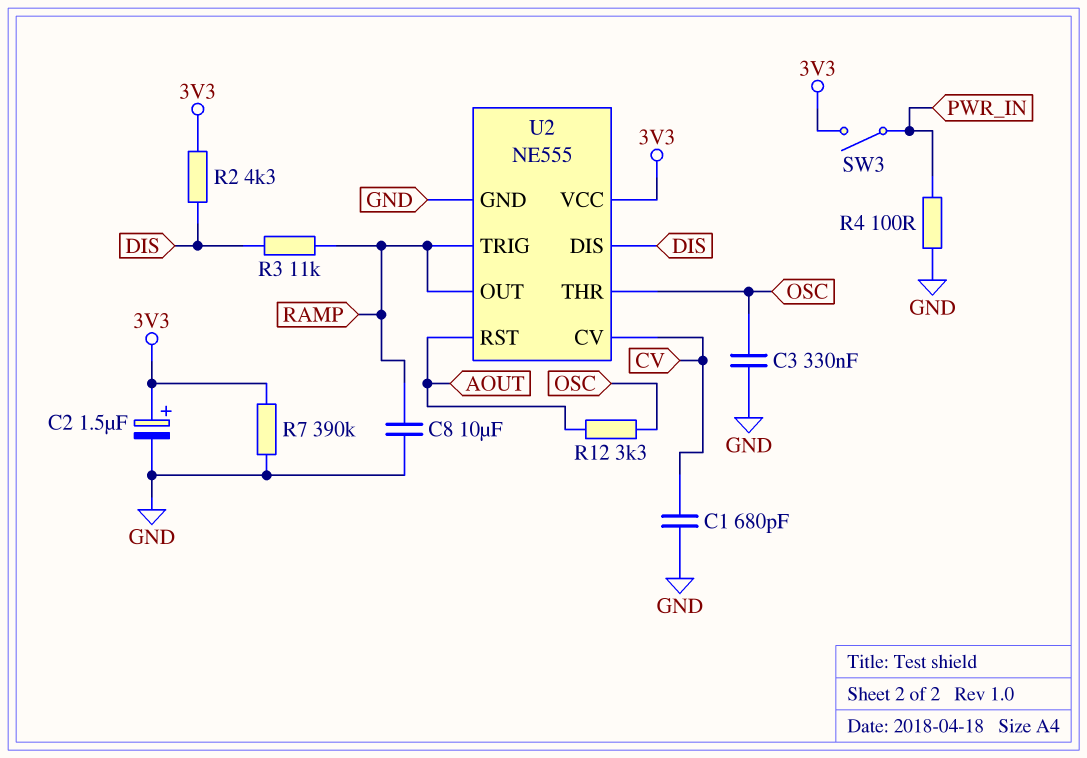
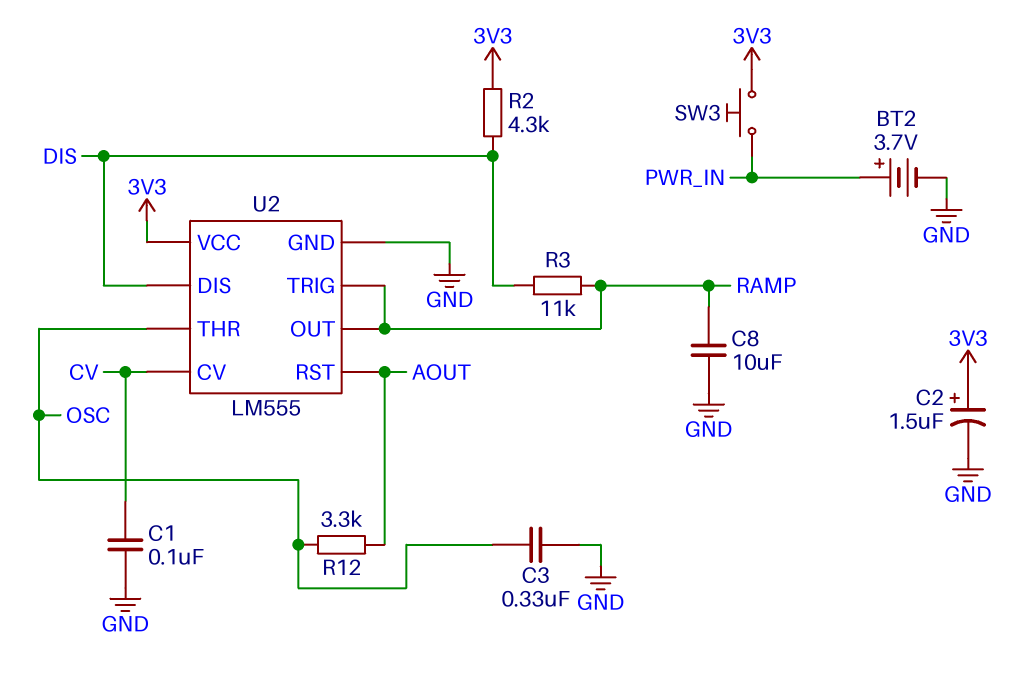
BT2: none -> 3.7V (plus PWR_IN, minus GND)
C1: 680pF (CV, GND) -> 100nF (CV, GND)
R4: 100 (GND, PWR_IN) -> none
R7: 390k (3V3, GND) -> none
SW3: switch (3V3, PWR_IN) -> button (3V3, PWR_IN)
U2: NE555 -> LM555

